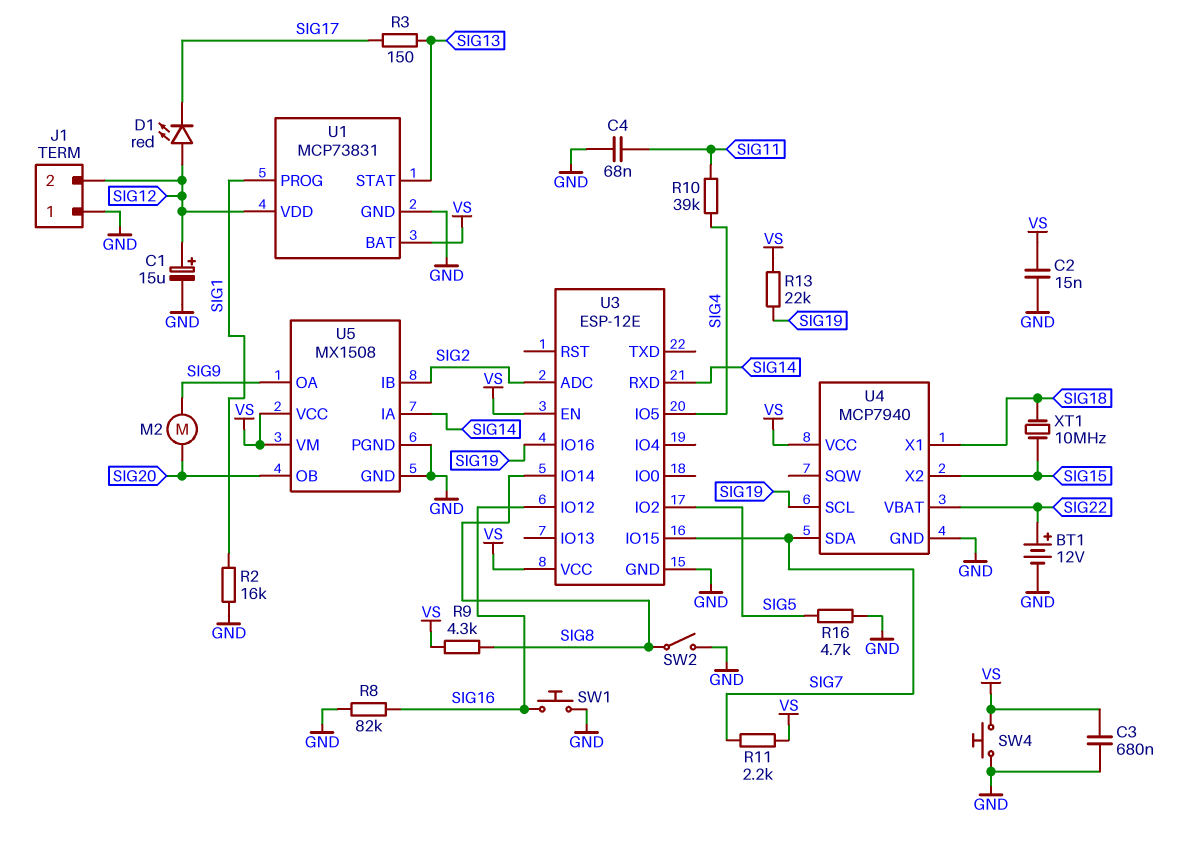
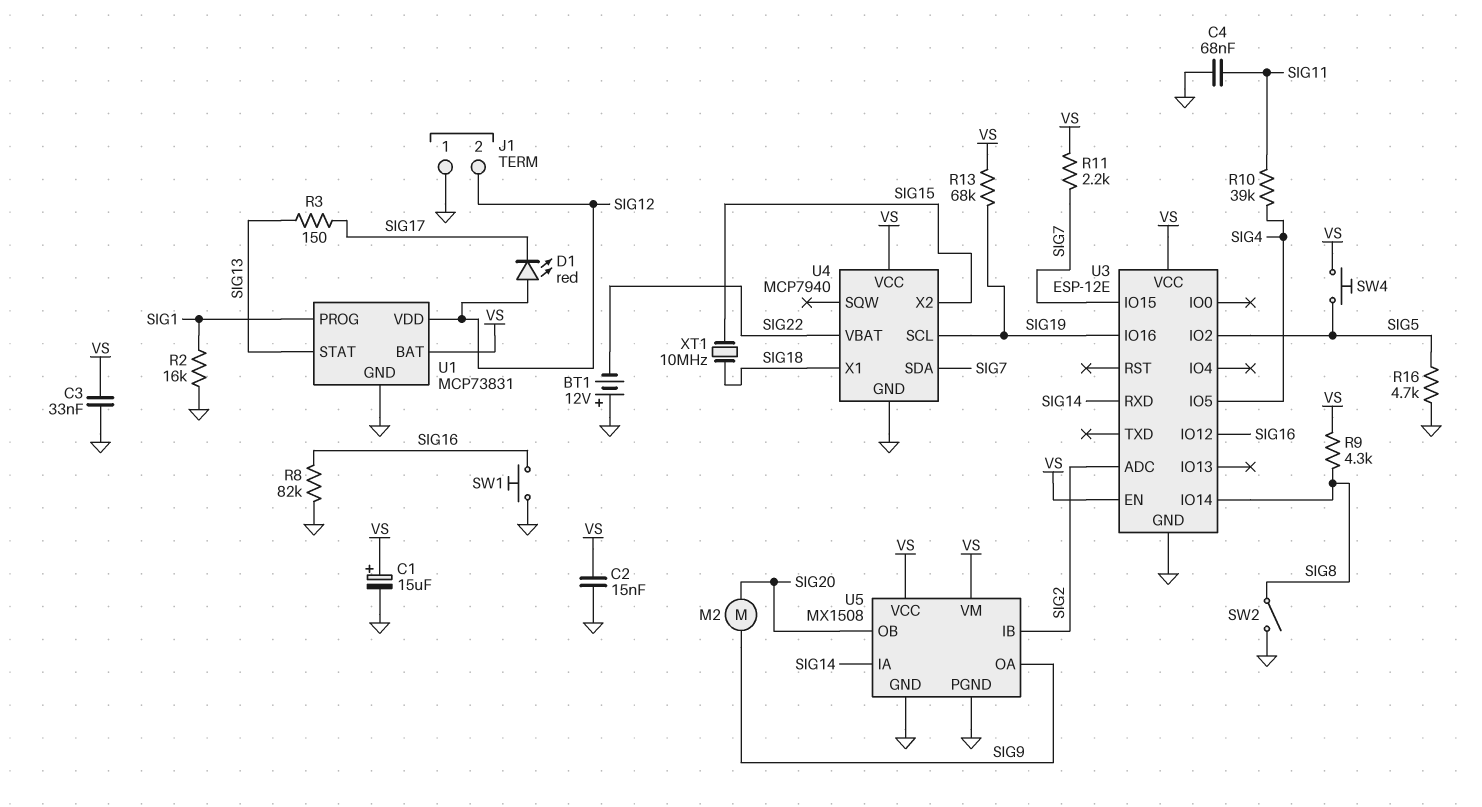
BT1: 12V (plus SIG22, minus GND) -> 12V (plus GND, minus SIG22)
C1: 15uF (plus SIG12, minus GND) -> 15uF (plus VS, minus GND)
C3: 680nF (GND, VS) -> 33nF (GND, VS)
R13: 22k (SIG19, VS) -> 68k (SIG19, VS)
SW4: button (GND, VS) -> button (SIG5, VS)

